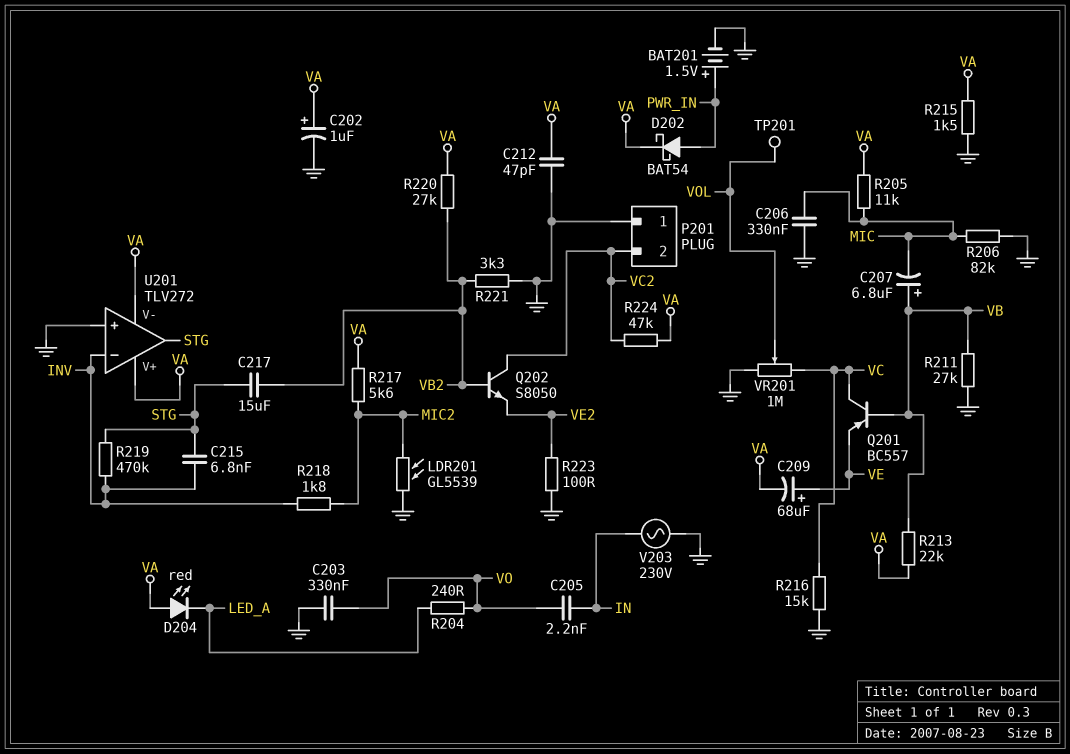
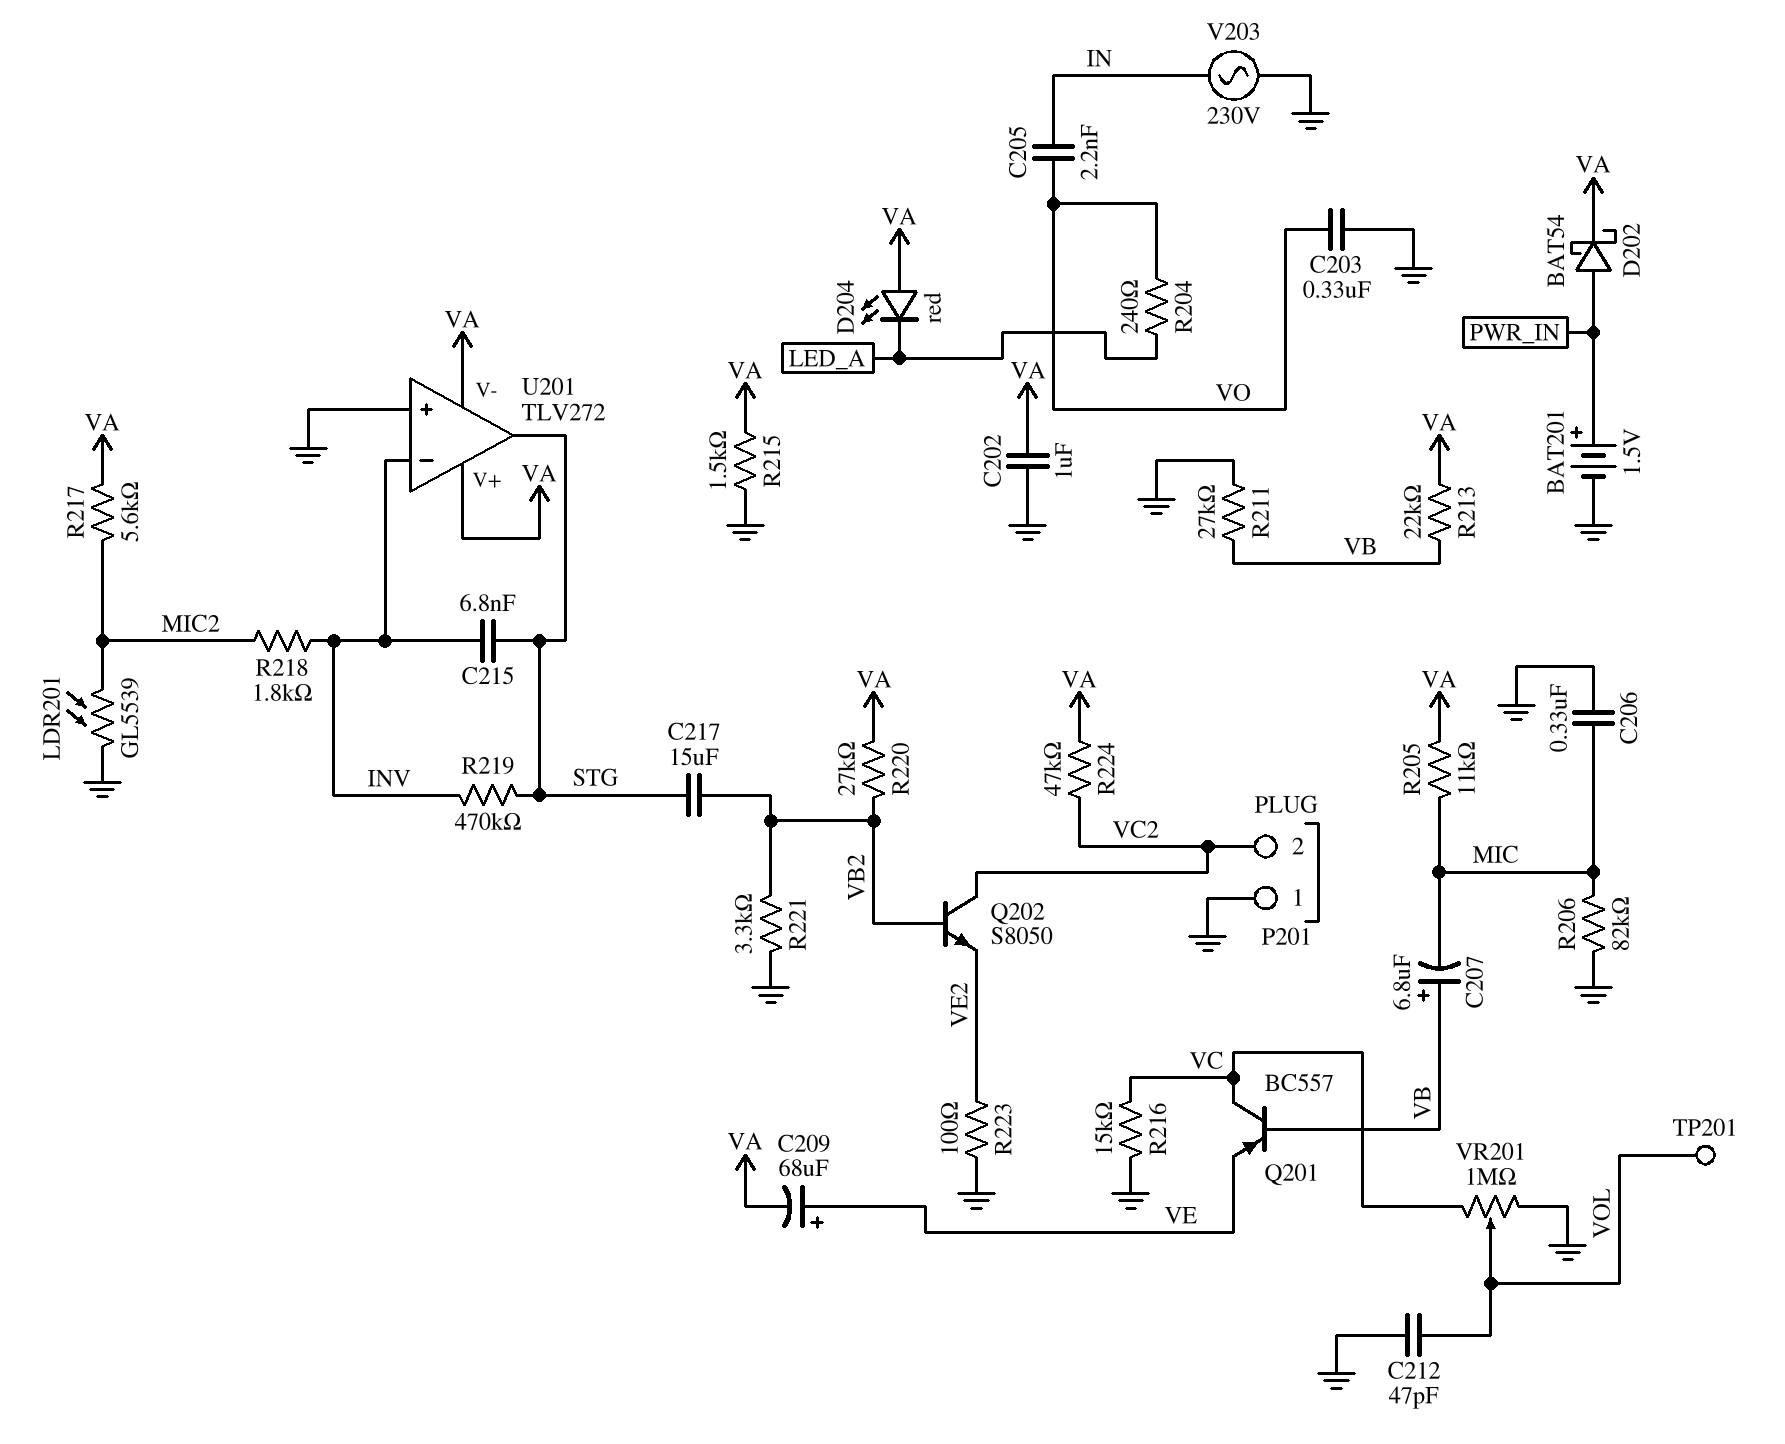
C202: 1uF (plus VA, minus GND) -> 1uF (GND, VA)
C212: 47pF (GND, VA) -> 47pF (GND, VOL)

